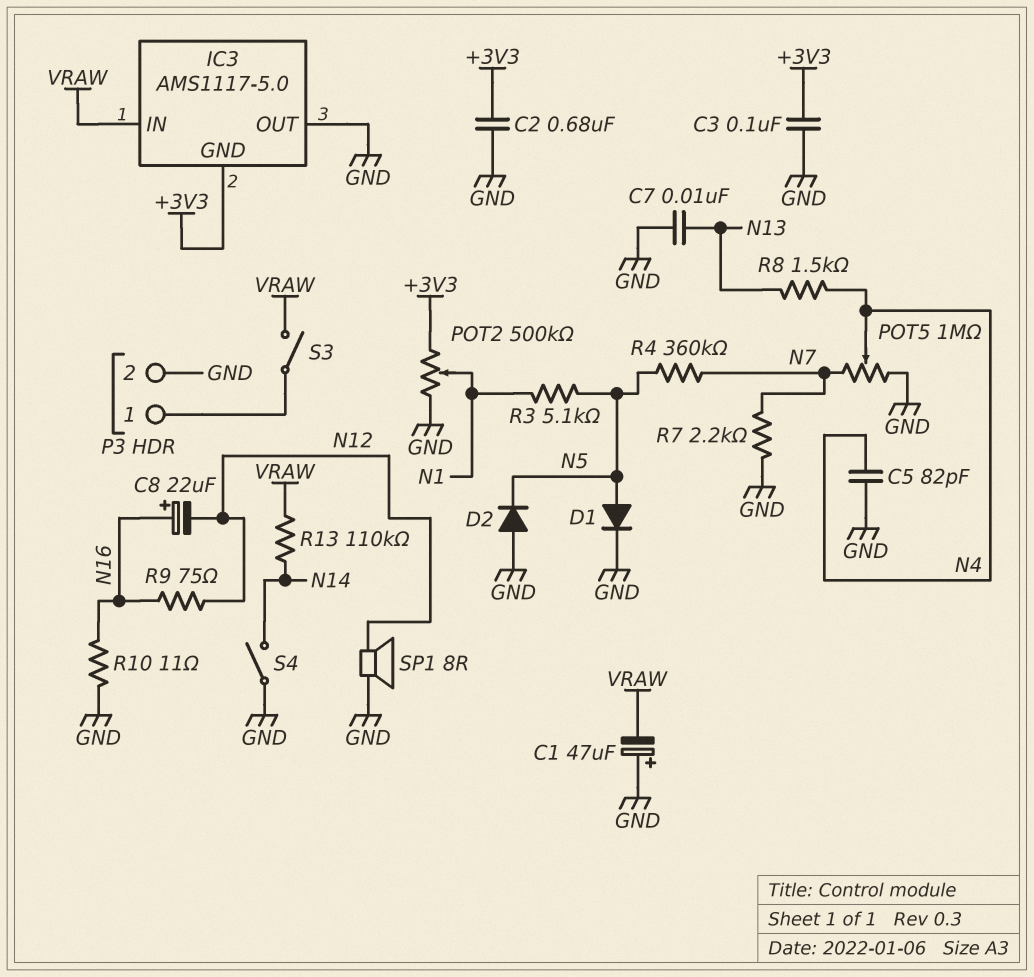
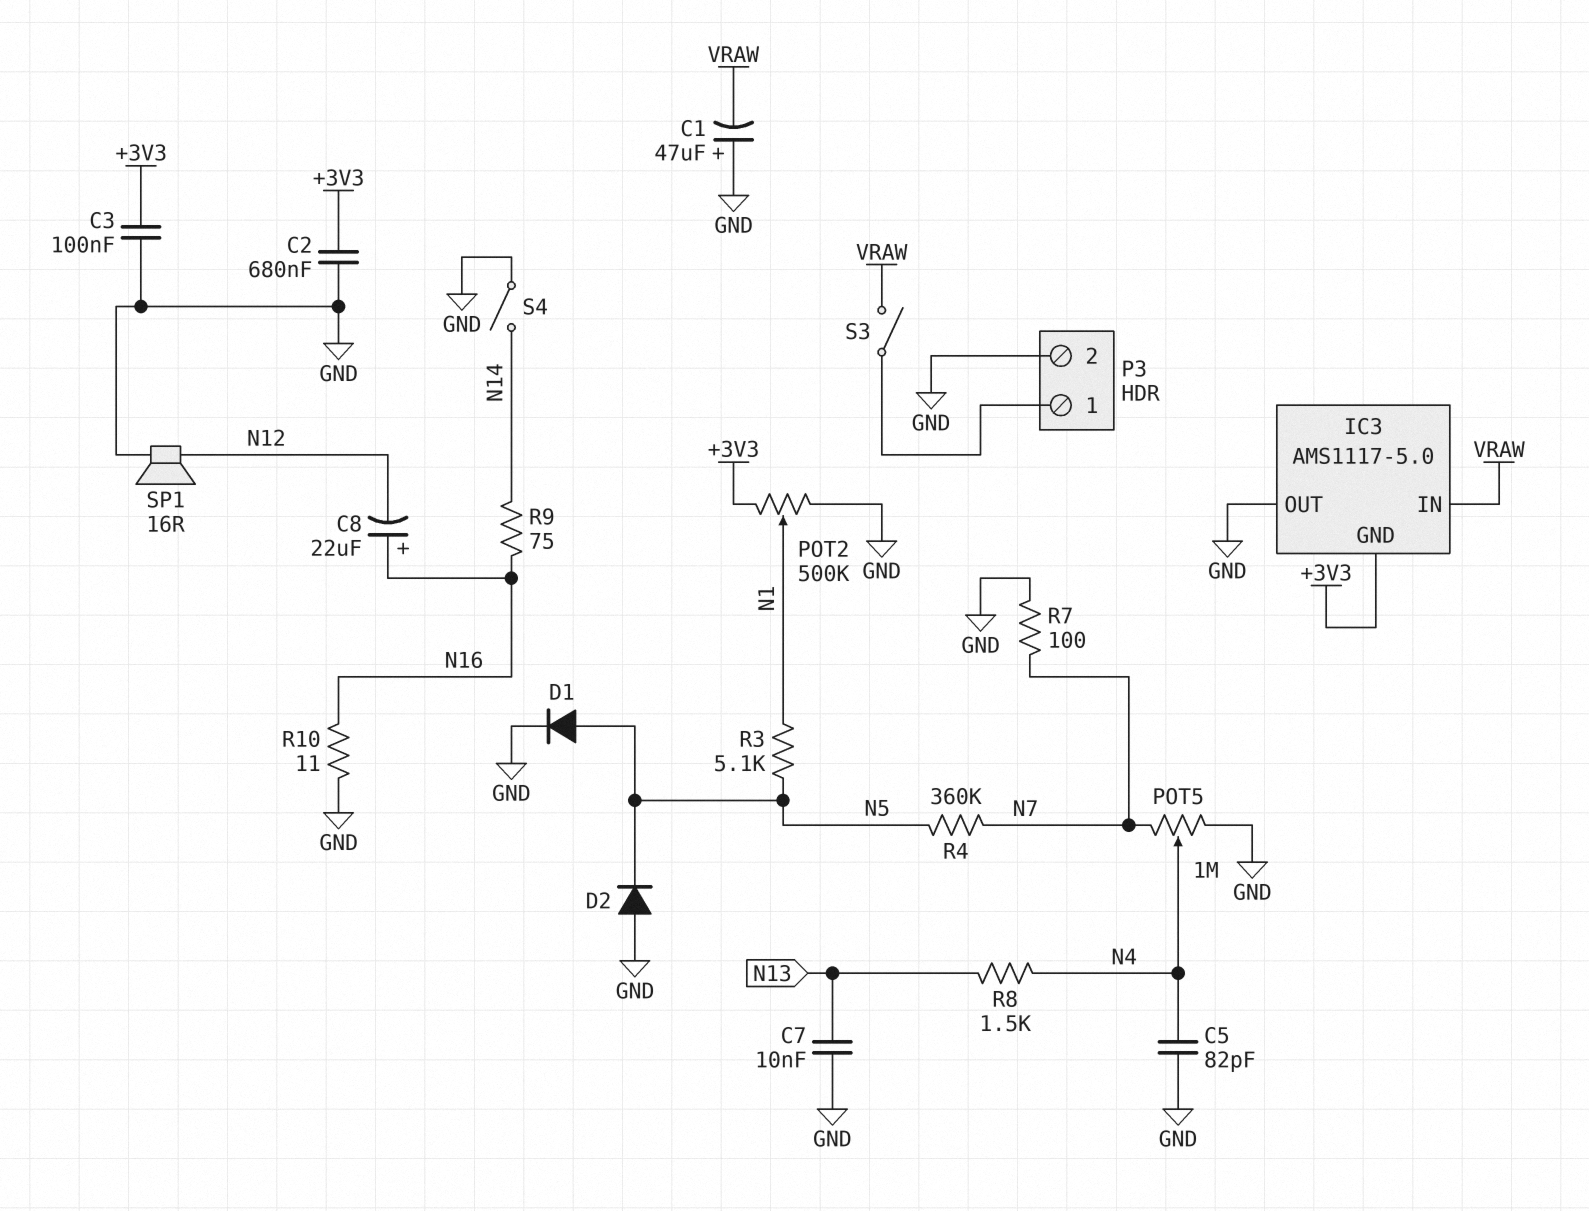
R7: 2.2k (GND, N7) -> 100 (GND, N7)
R9: 75 (N12, N16) -> 75 (N14, N16)
R13: 110k (N14, VRAW) -> none
SP1: speaker 8R (GND, N12) -> speaker 16R (GND, N12)

